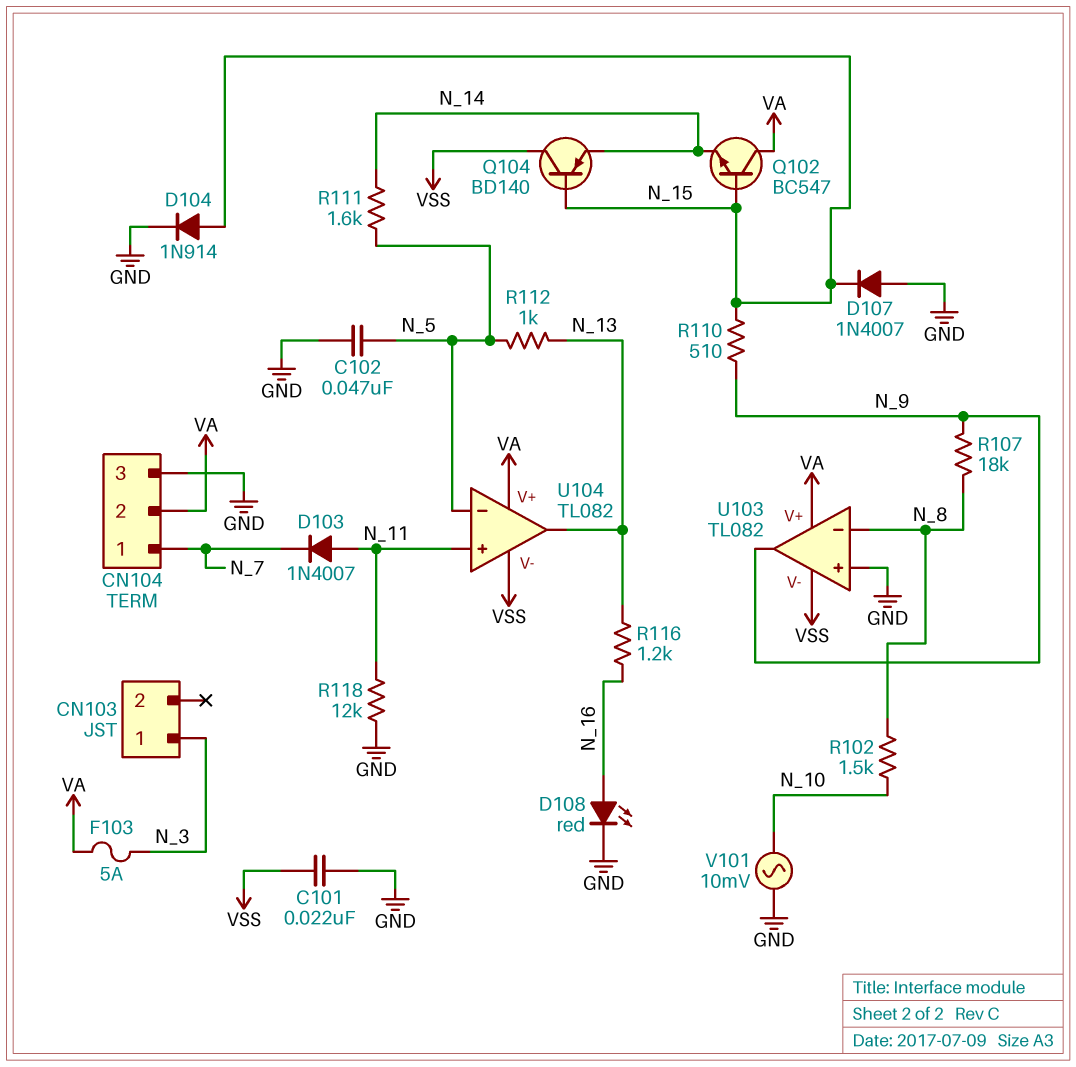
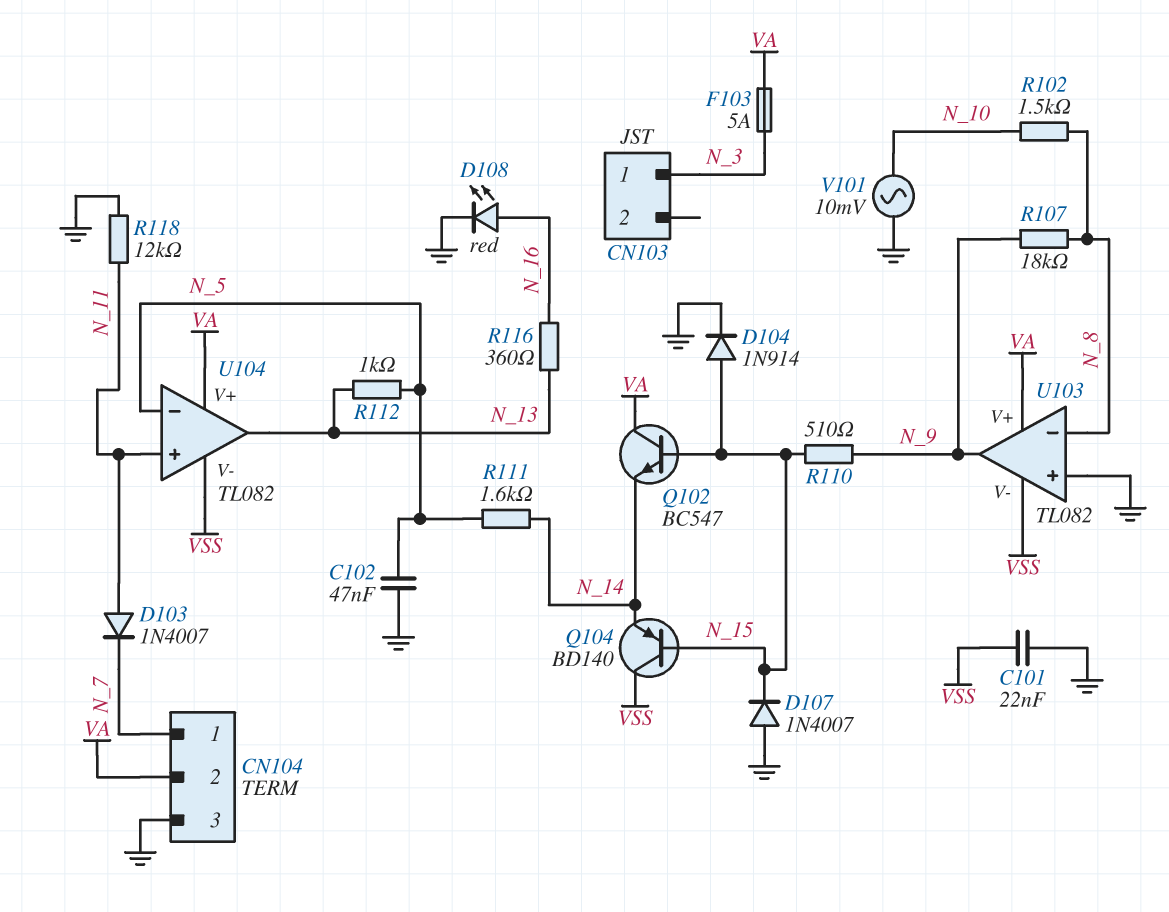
R116: 1.2k (N_13, N_16) -> 360 (N_13, N_16)

